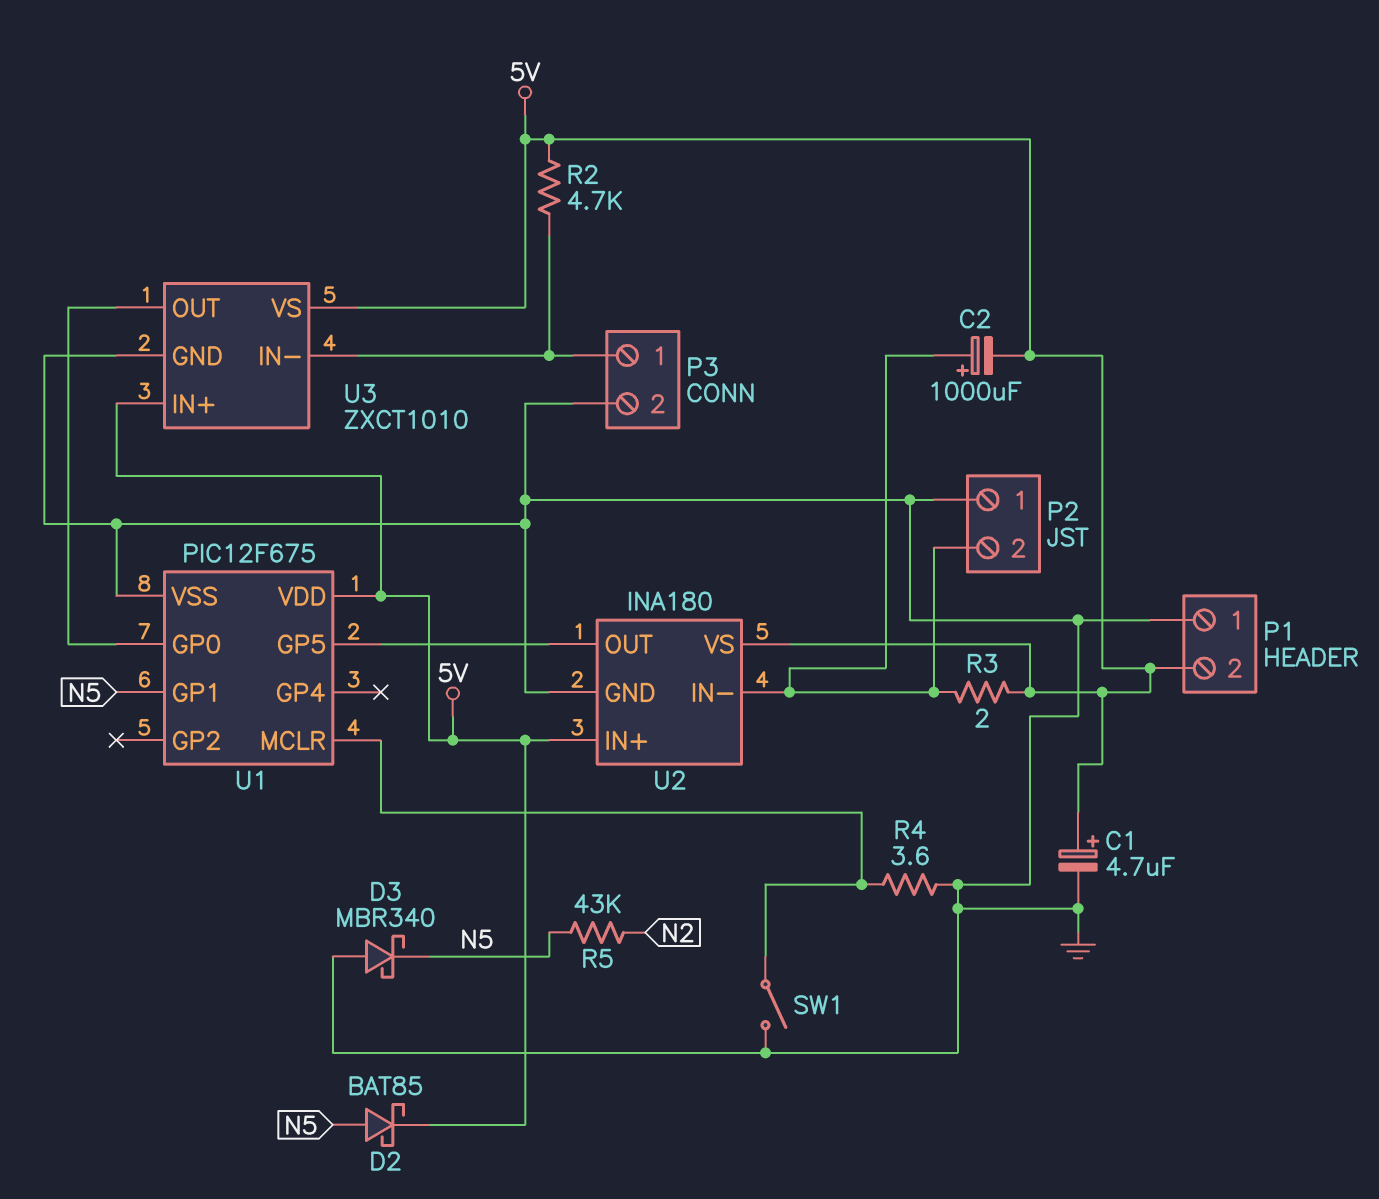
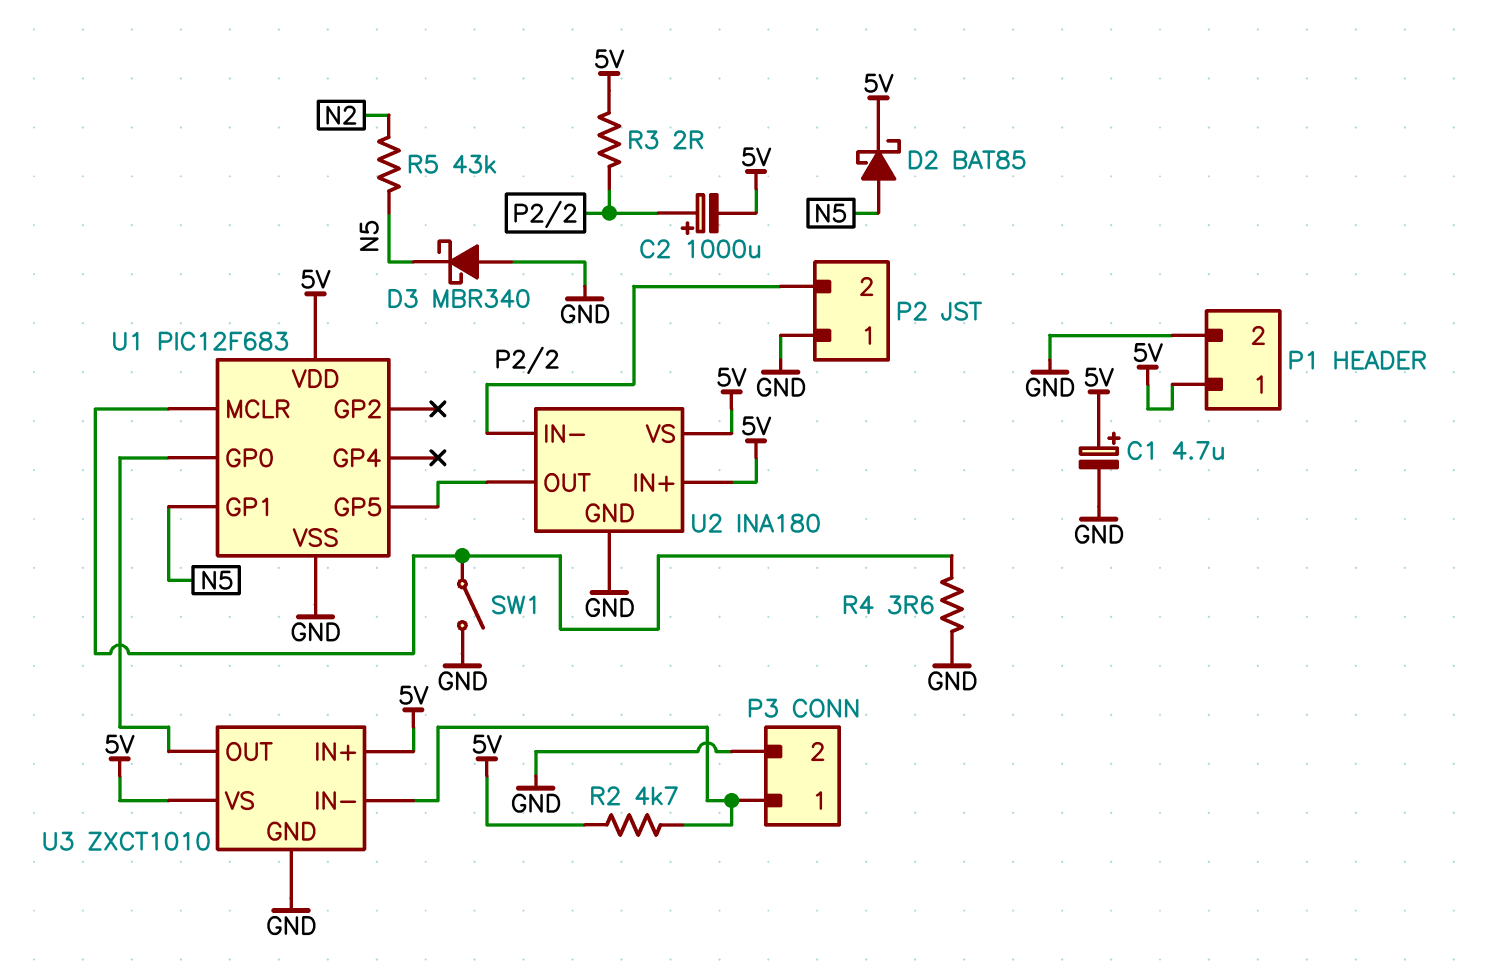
P1 pin 1: GND -> 5V
P1 pin 2: 5V -> GND
U1: PIC12F675 -> PIC12F683

